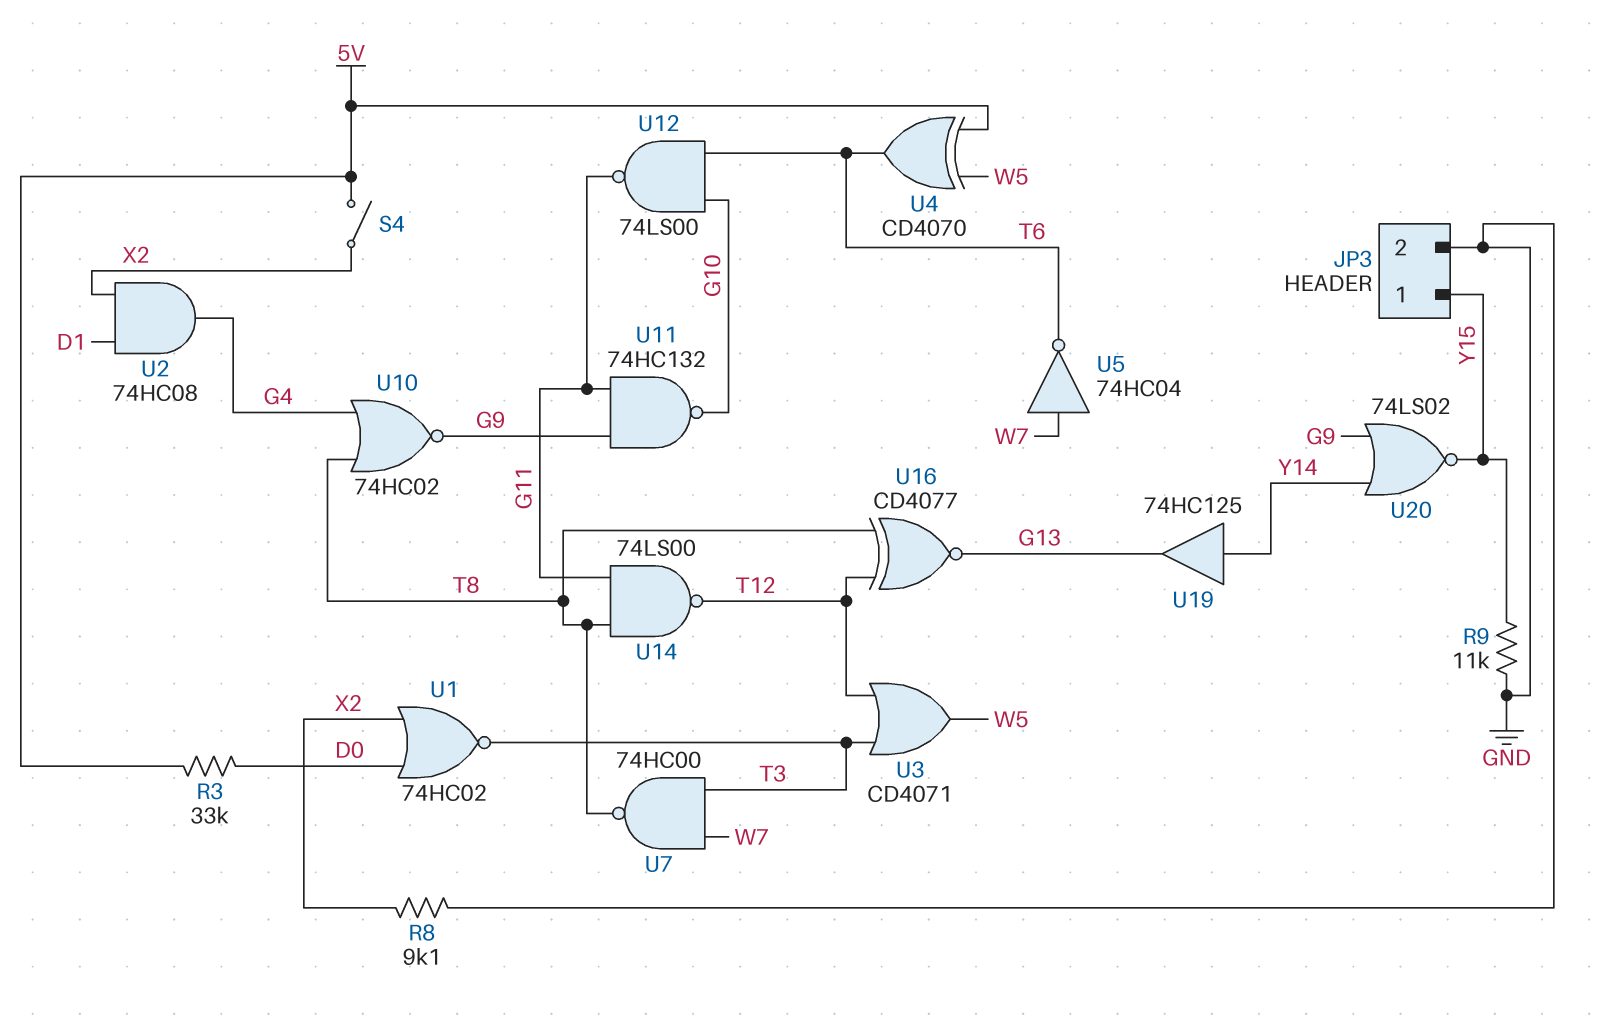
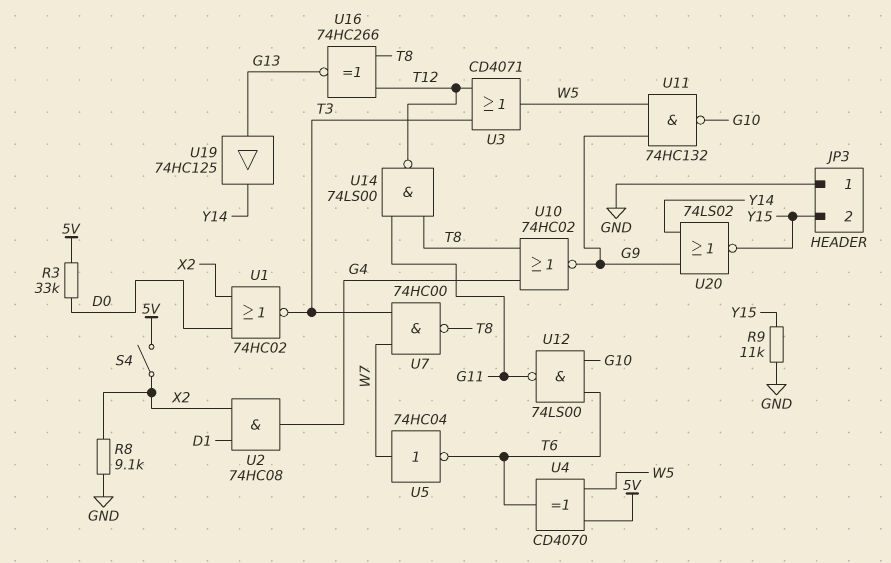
JP3 pin 1: Y15 -> GND
JP3 pin 2: GND -> Y15
U11: NAND 74HC132 (in G9, in G11, out G10) -> NAND 74HC132 (in G9, in W5, out G10)
U16: XNOR CD4077 (in T8, in T12, out G13) -> XNOR 74HC266 (in T8, in T12, out G13)
U19: buffer 74HC125 (in Y14, out G13) -> buffer 74HC125 (in G13, out Y14)

